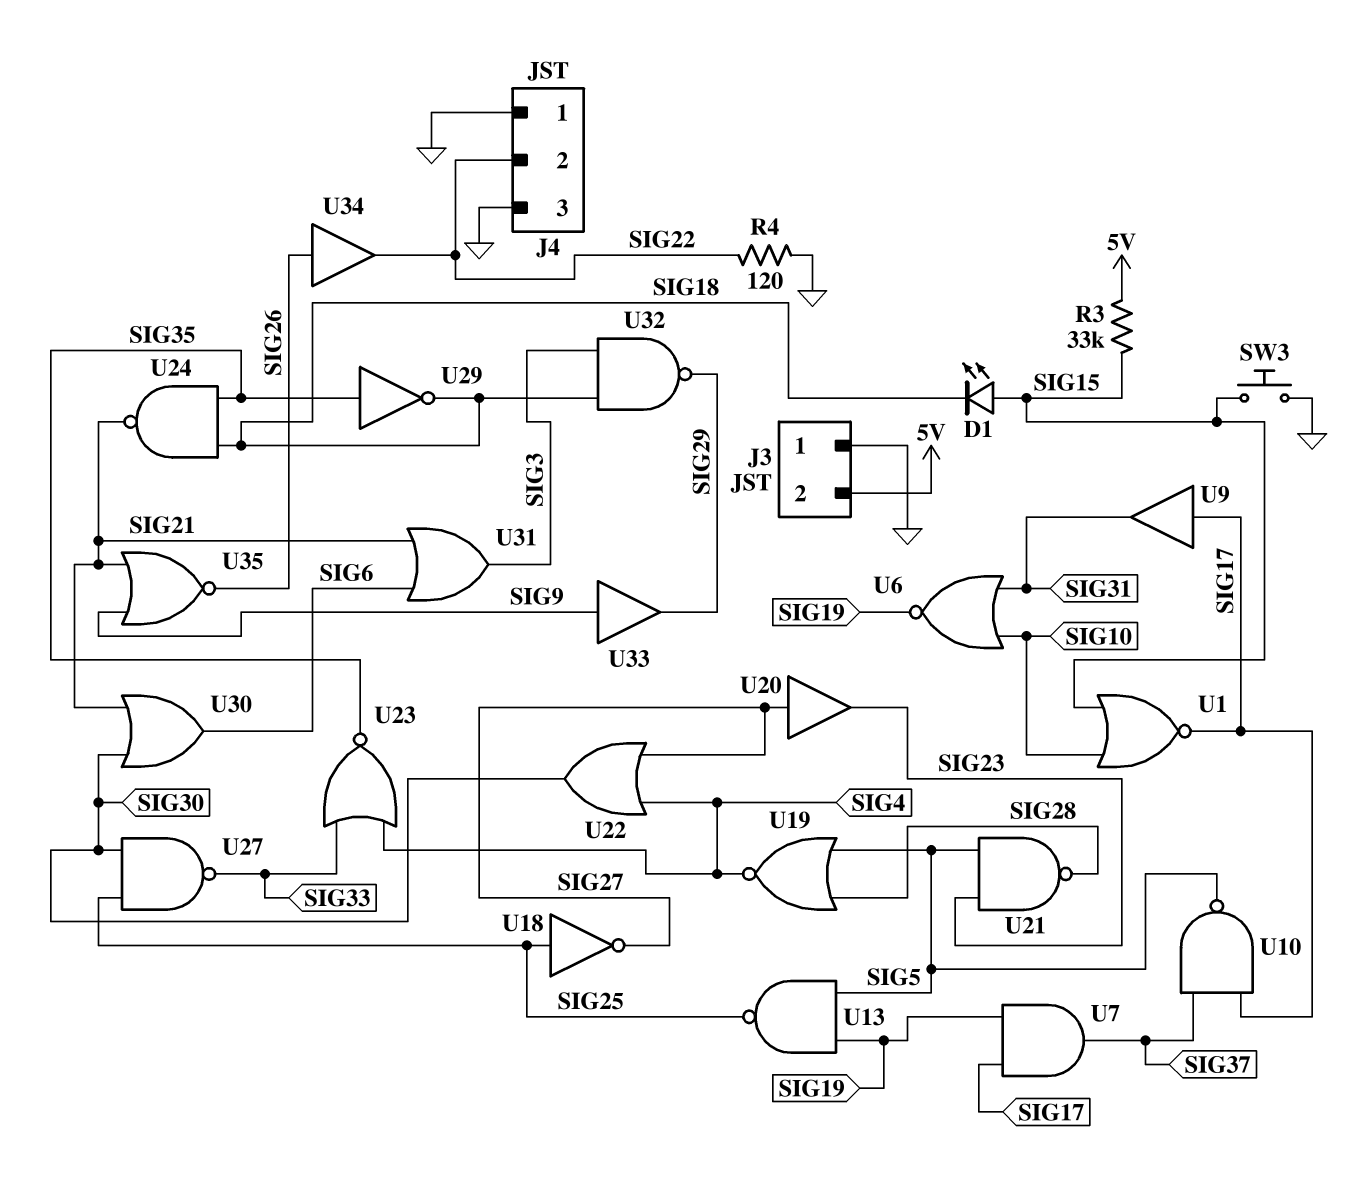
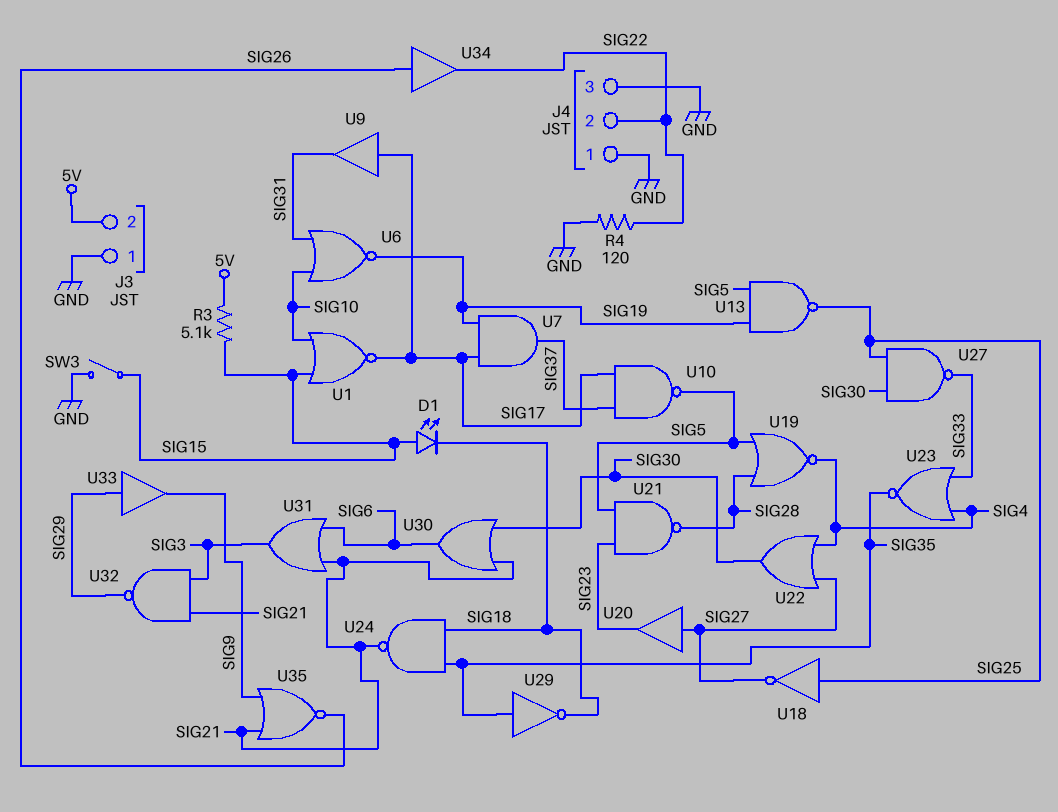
R3: 33k (5V, SIG15) -> 5.1k (5V, SIG15)
SW3: button (GND, SIG15) -> switch (GND, SIG15)
U32: NAND (in SIG3, in SIG18, out SIG29) -> NAND (in SIG3, in SIG21, out SIG29)
U33: buffer (in SIG9, out SIG29) -> buffer (in SIG29, out SIG9)

